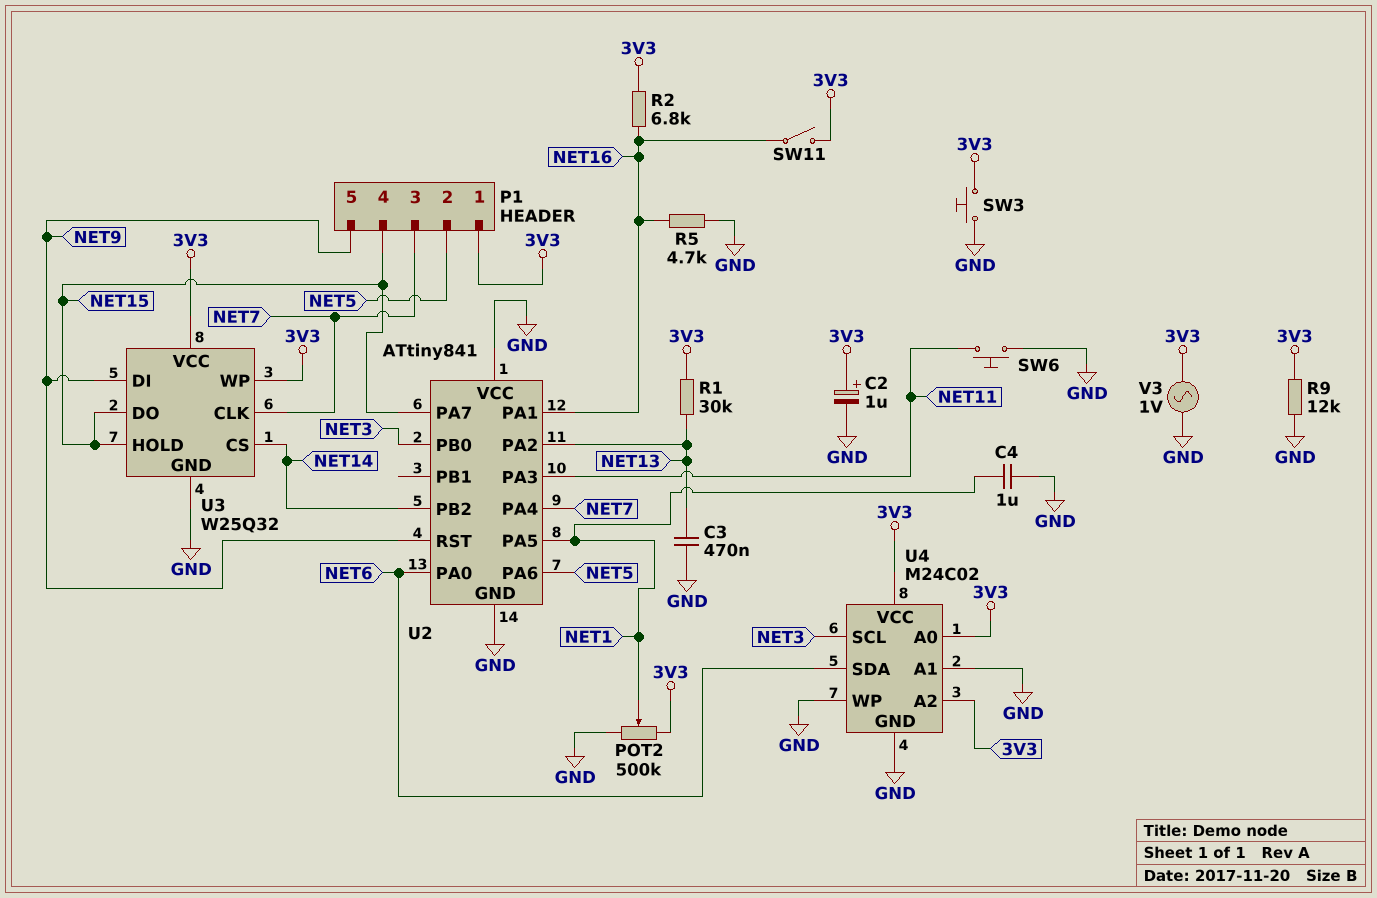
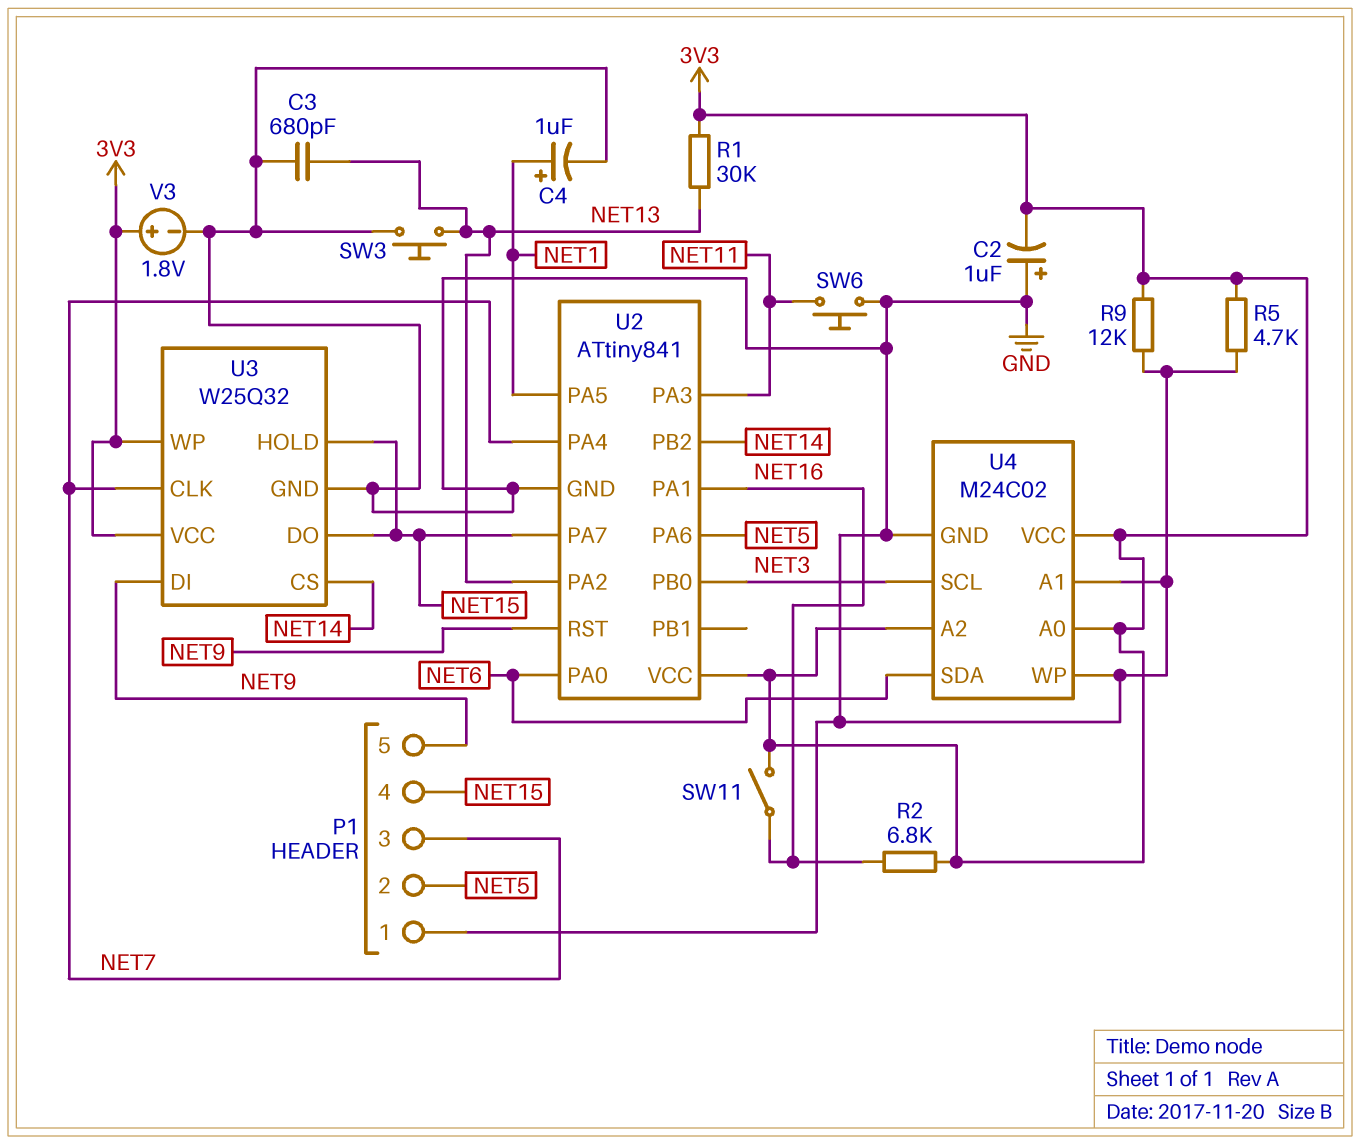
C2: 1uF (plus 3V3, minus GND) -> 1uF (plus GND, minus 3V3)
C3: 470nF (GND, NET13) -> 680pF (GND, NET13)
C4: 1uF (GND, NET1) -> 1uF (plus NET1, minus GND)
P1 pin 1: 3V3 -> GND
POT2: 500k (3V3, GND, wiper NET1) -> none
R5: 4.7k (GND, NET16) -> 4.7k (3V3, GND)
SW3: button (3V3, GND) -> button (GND, NET13)
U2 pin VCC: GND -> 3V3
V3: AC 1V (3V3, GND) -> 1.8V (plus 3V3, minus GND)

